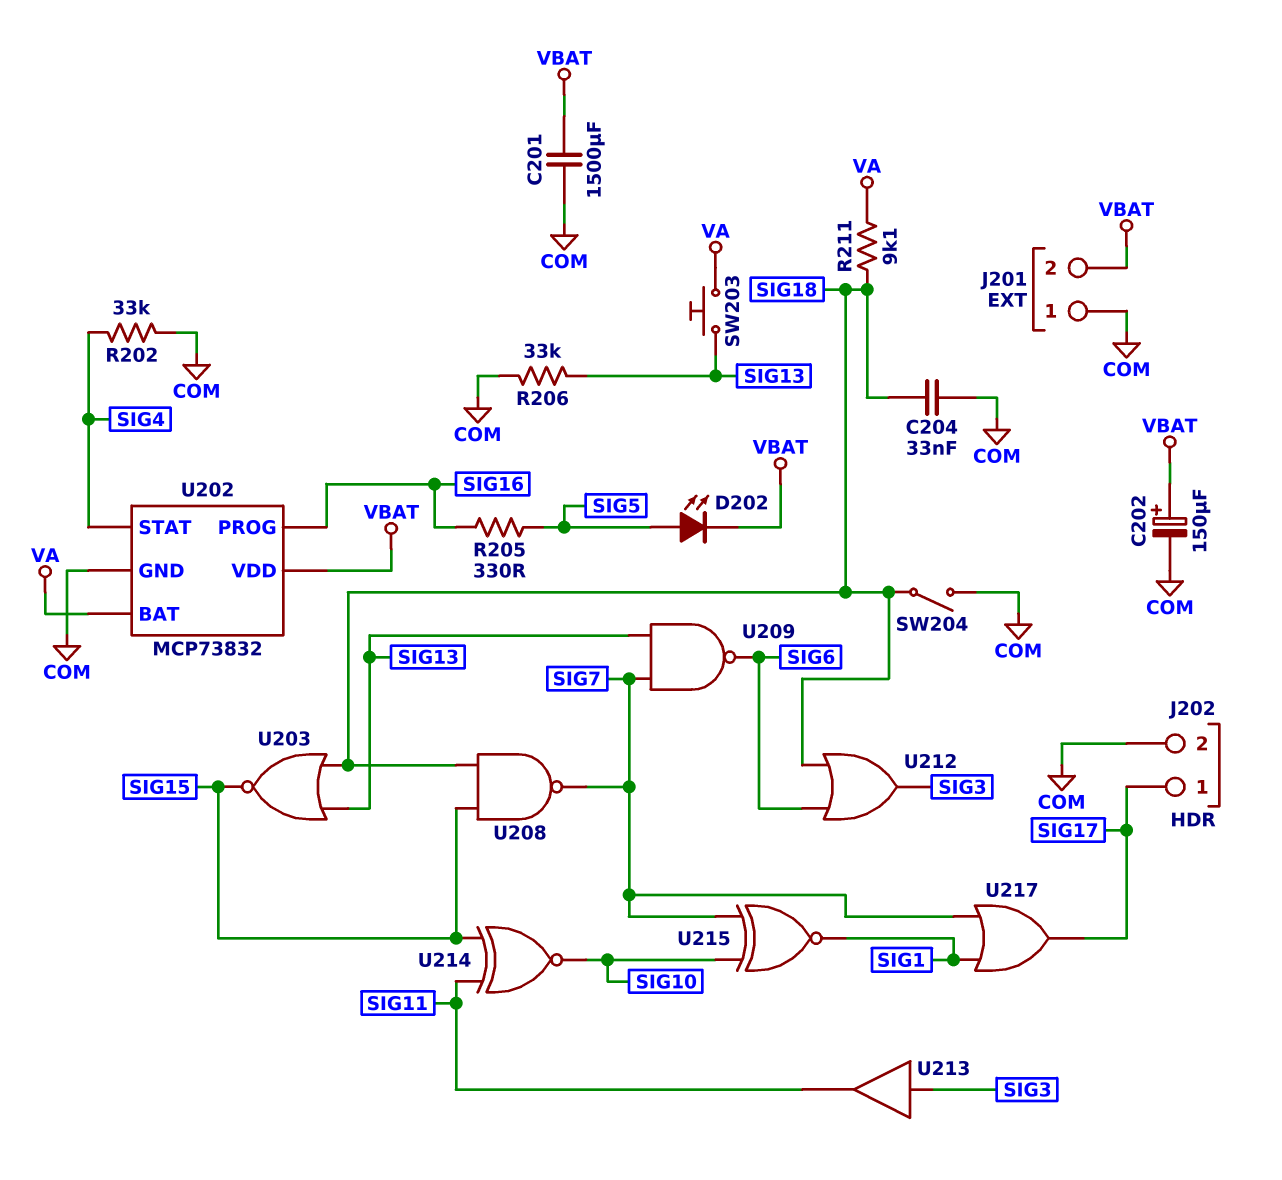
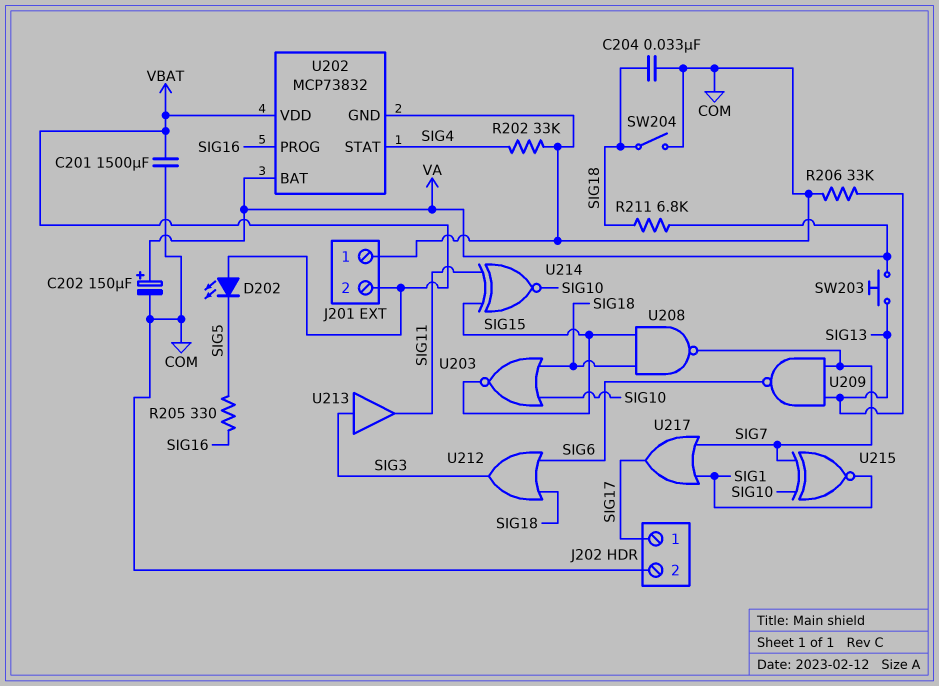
C202: 150uF (plus VBAT, minus COM) -> 150uF (plus VA, minus COM)
D202: LED (A SIG5, K VBAT) -> LED (A VBAT, K SIG5)
R211: 9.1k (SIG18, VA) -> 6.8k (SIG18, VA)
U203: NOR (in SIG13, in SIG18, out SIG15) -> NOR (in SIG10, in SIG18, out SIG15)

